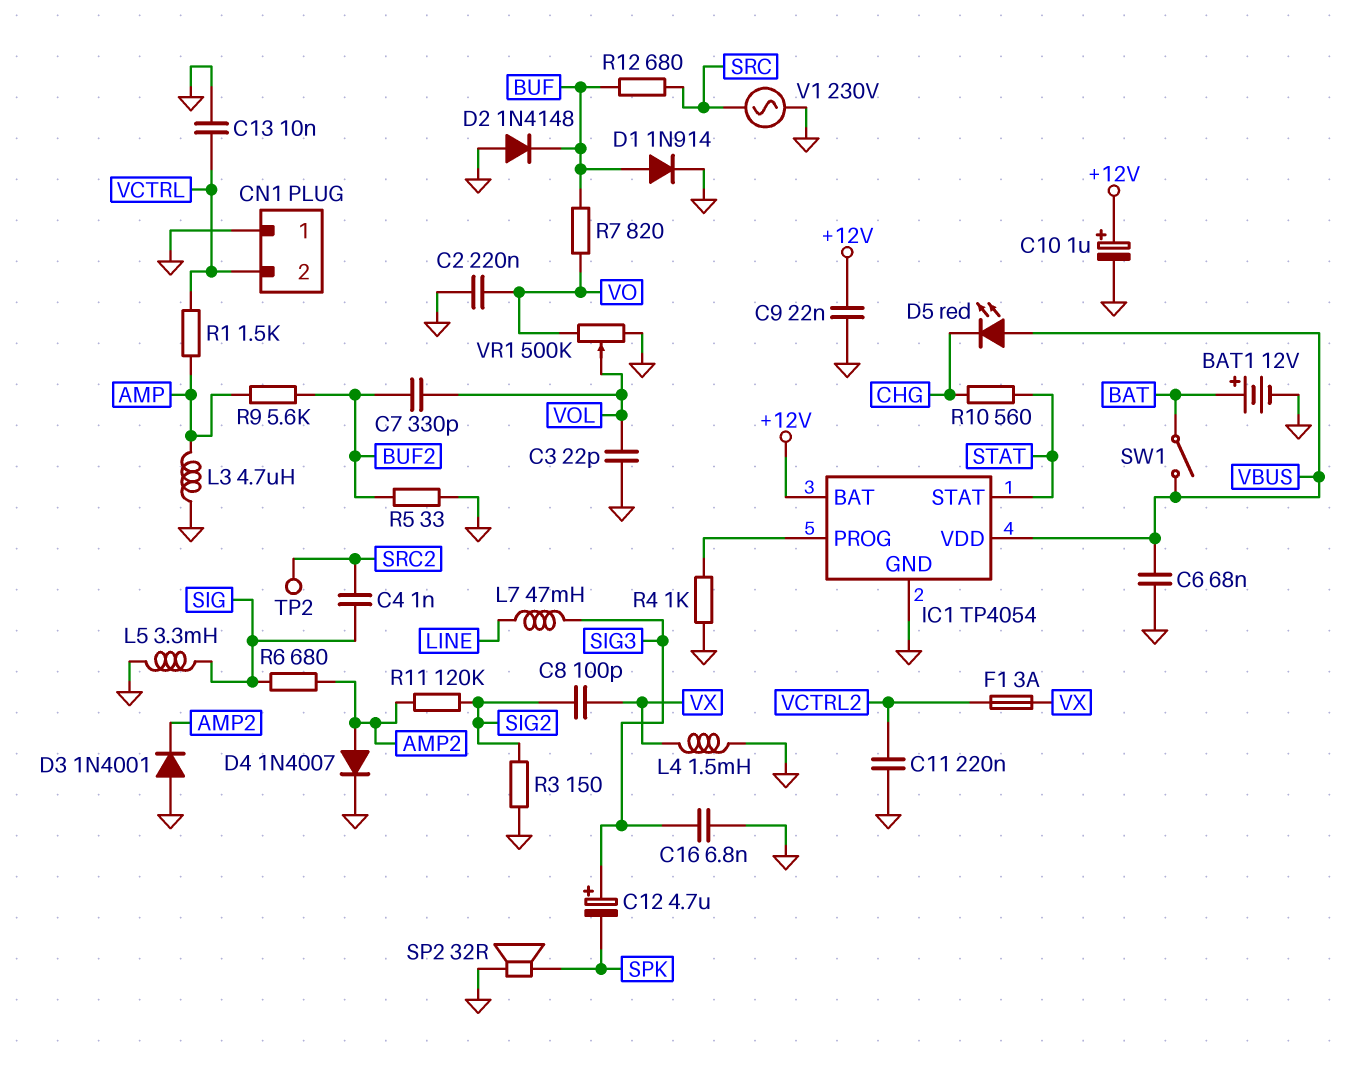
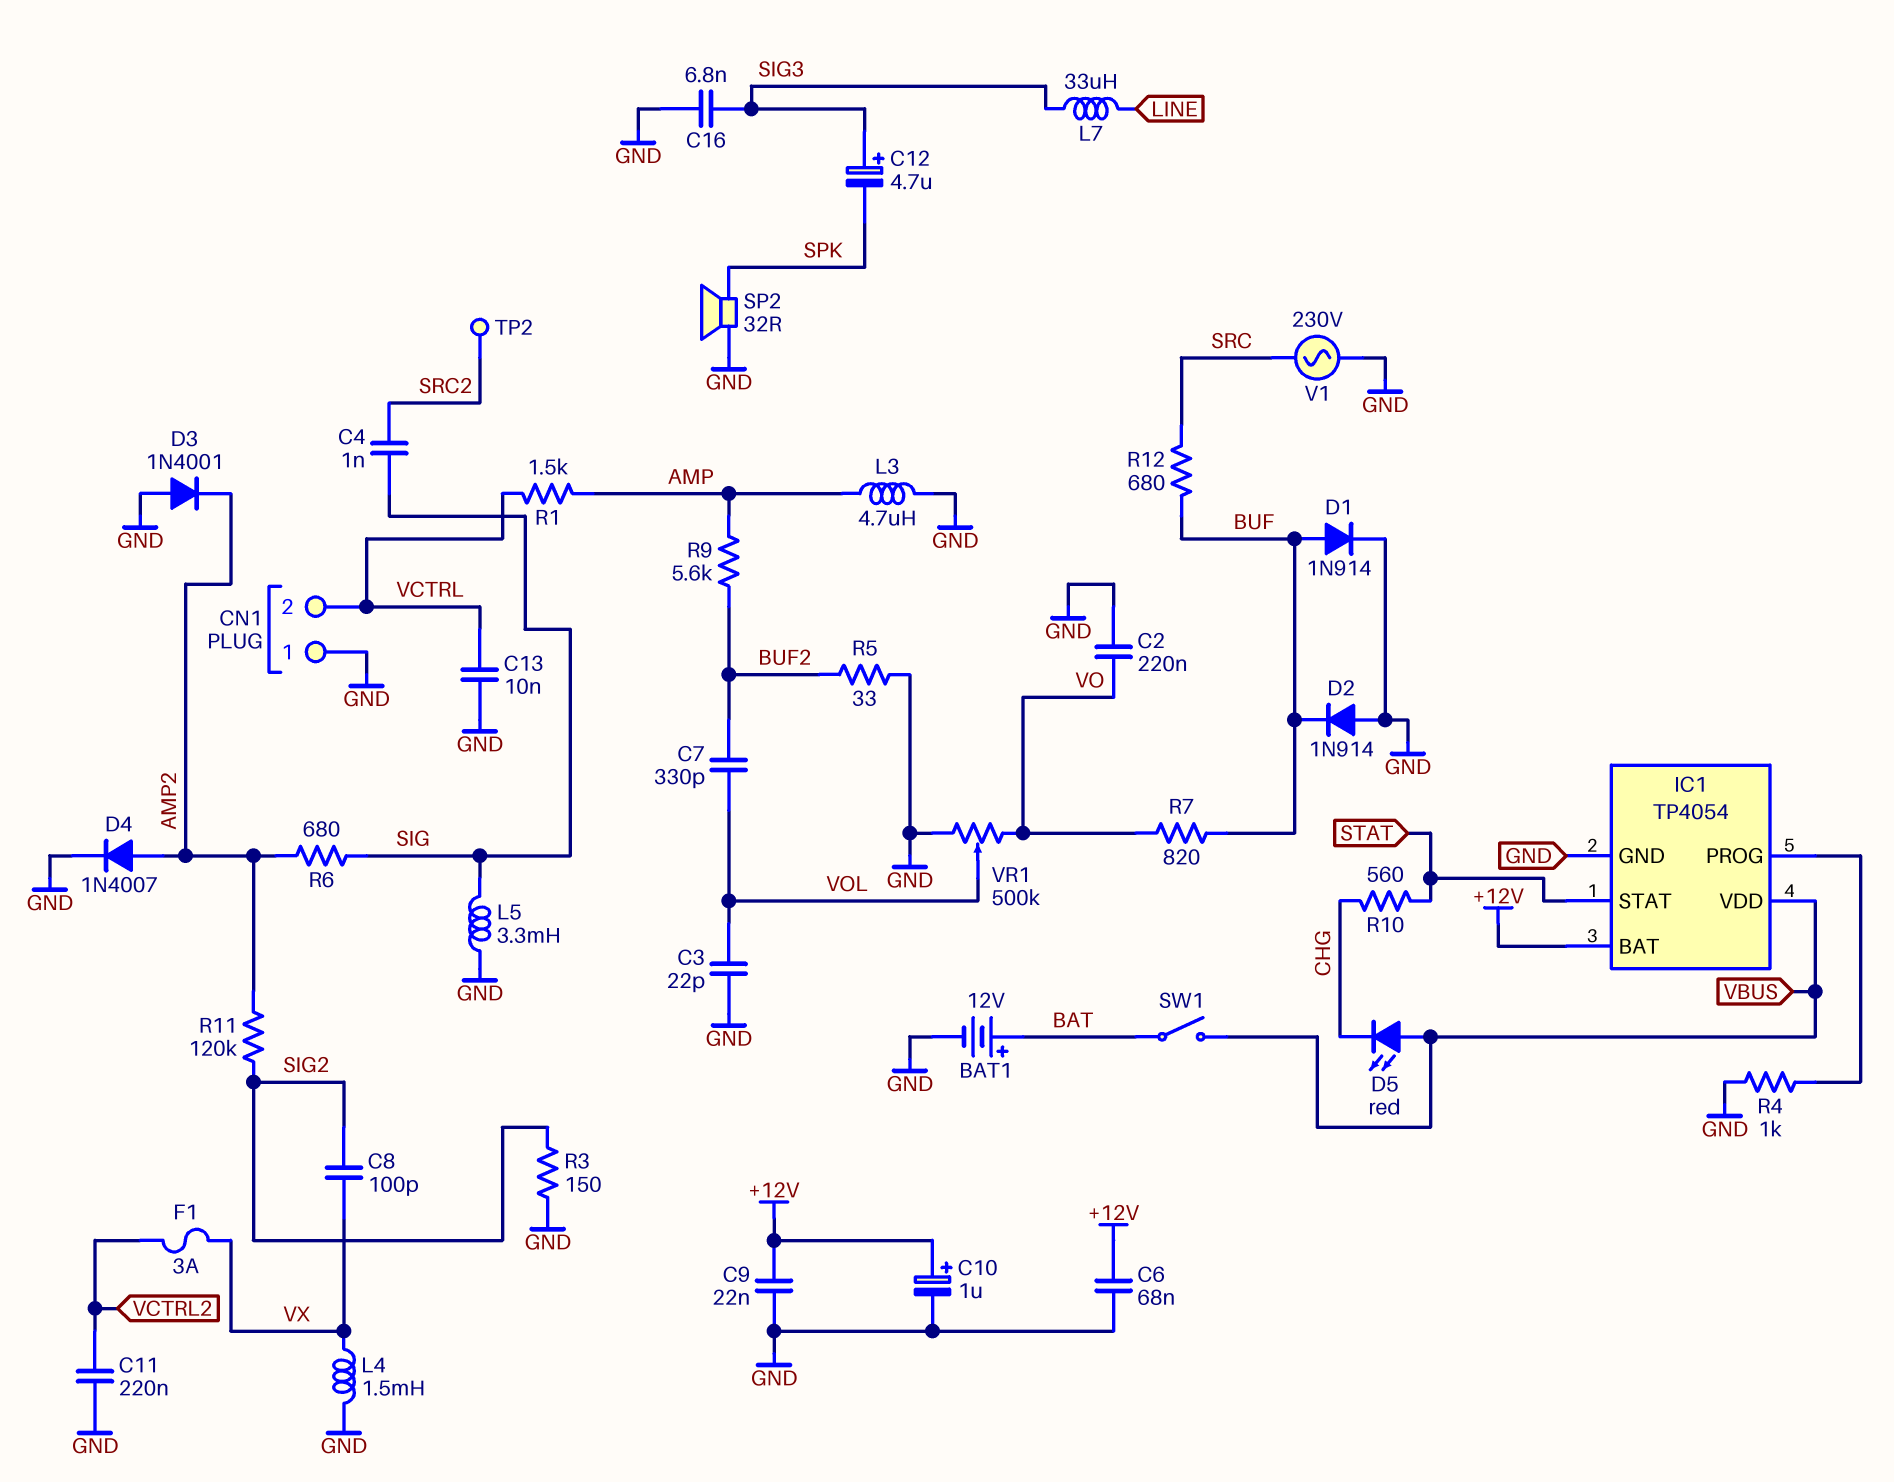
C6: 68nF (GND, VBUS) -> 68nF (+12V, GND)
D2: diode 1N4148 (A GND, K BUF) -> diode 1N914 (A GND, K BUF)
L7: 47mH (LINE, SIG3) -> 33uH (LINE, SIG3)

